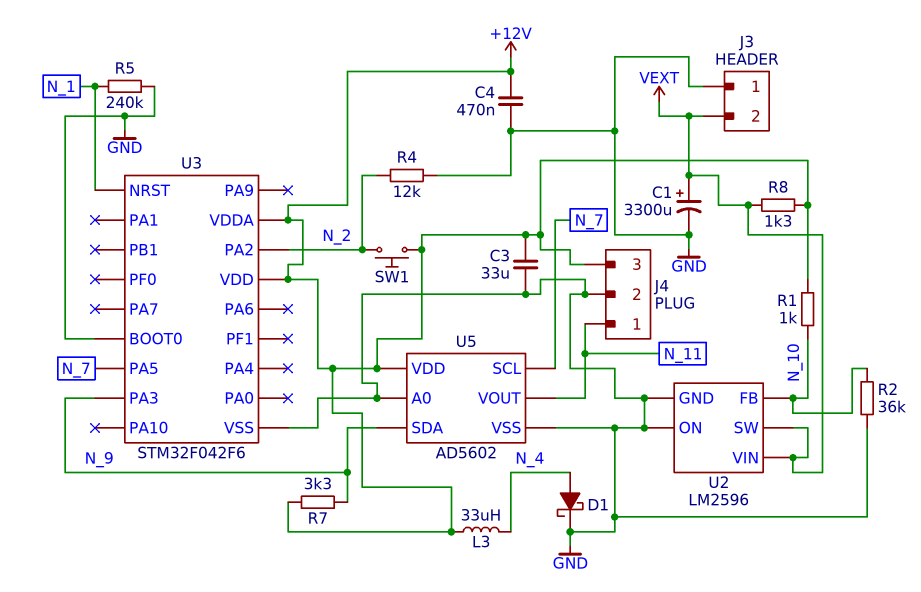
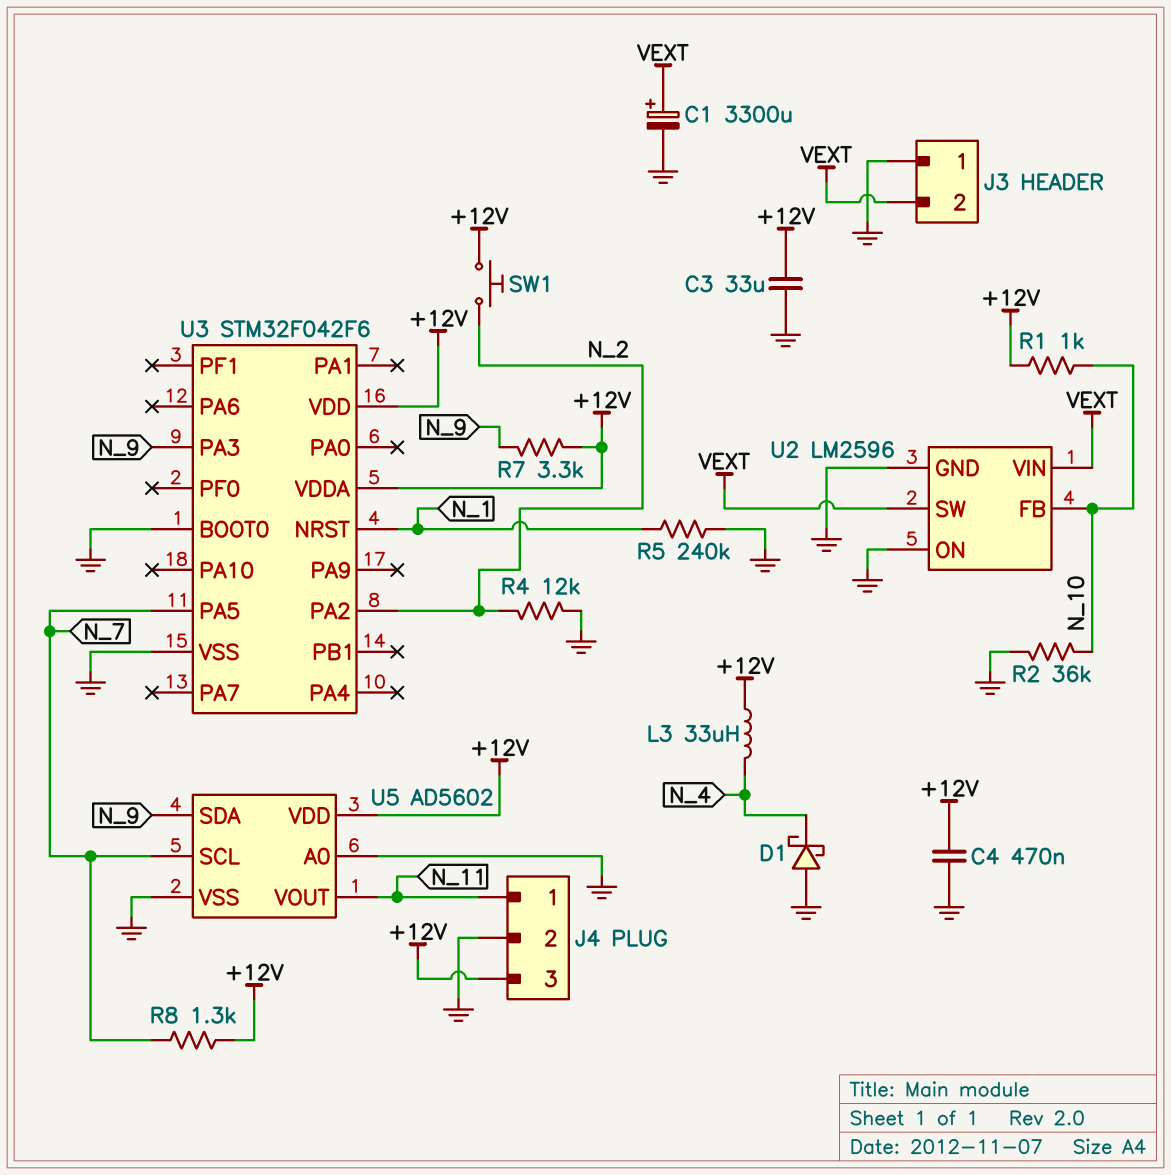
D1: schottky (A N_4, K GND) -> schottky (A GND, K N_4)
R8: 1.3k (+12V, VEXT) -> 1.3k (+12V, N_7)

